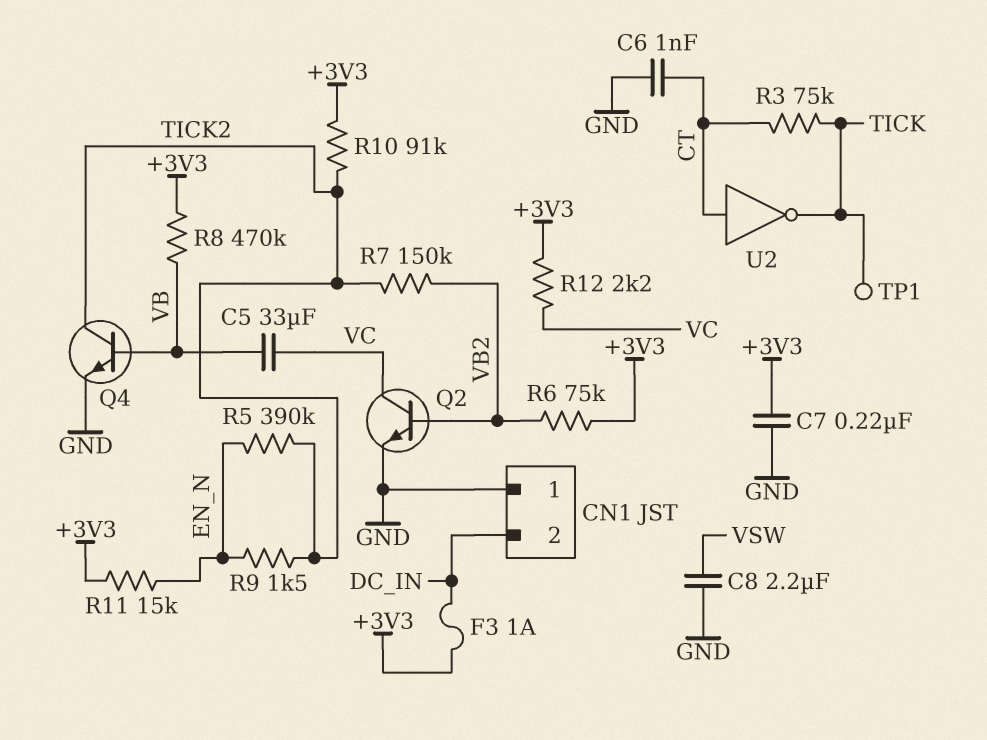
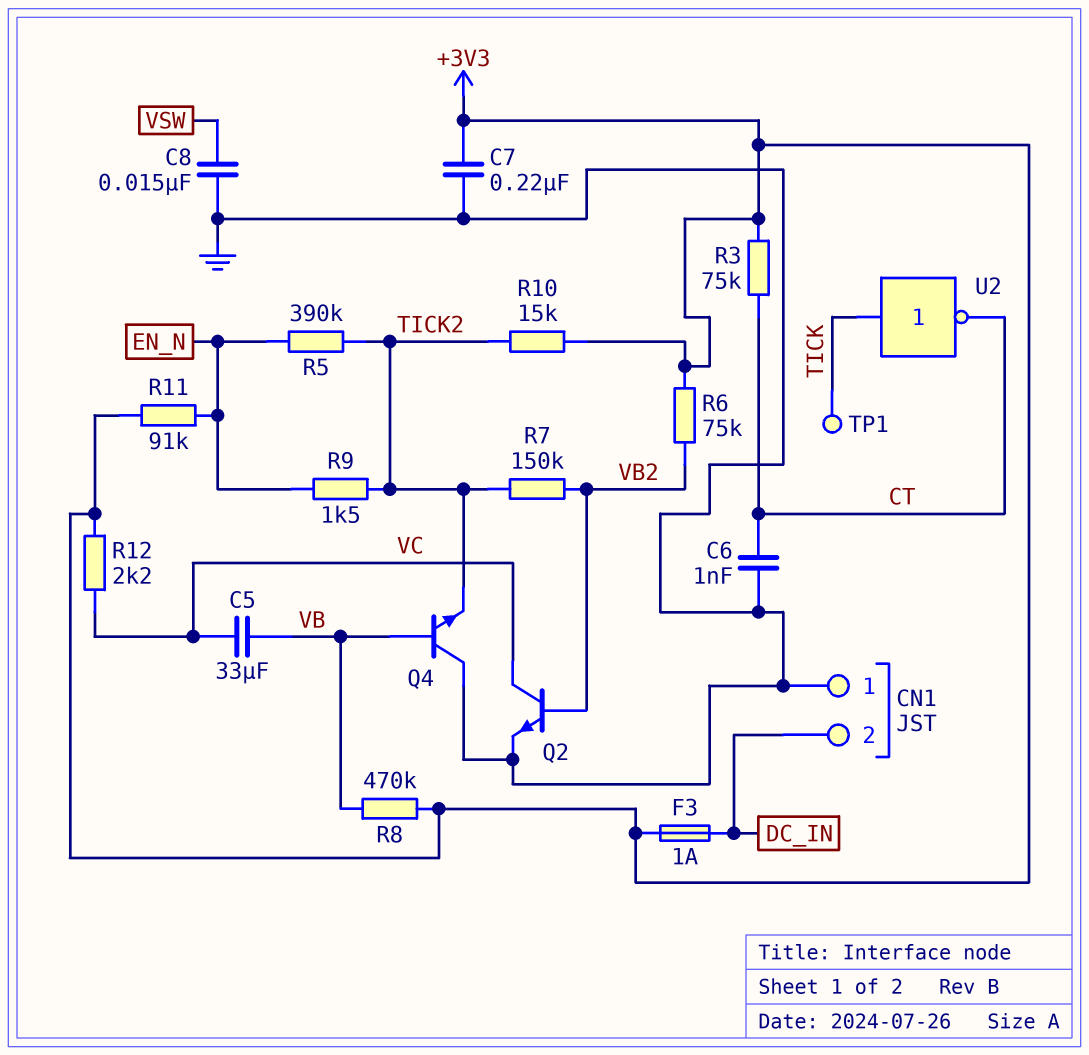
C8: 2.2uF (GND, VSW) -> 15nF (GND, VSW)
Q4: NPN (B VB, C TICK2, E GND) -> NPN (B VB, C GND, E TICK2)
R3: 75k (CT, TICK) -> 75k (+3V3, CT)
R10: 91k (+3V3, TICK2) -> 15k (+3V3, TICK2)
R11: 15k (+3V3, EN_N) -> 91k (+3V3, EN_N)
U2: NOT (in CT, out TICK) -> NOT (in TICK, out CT)

